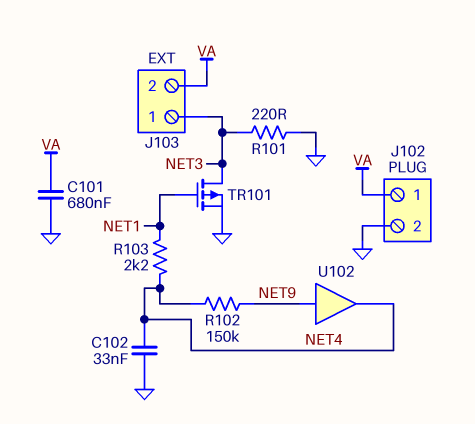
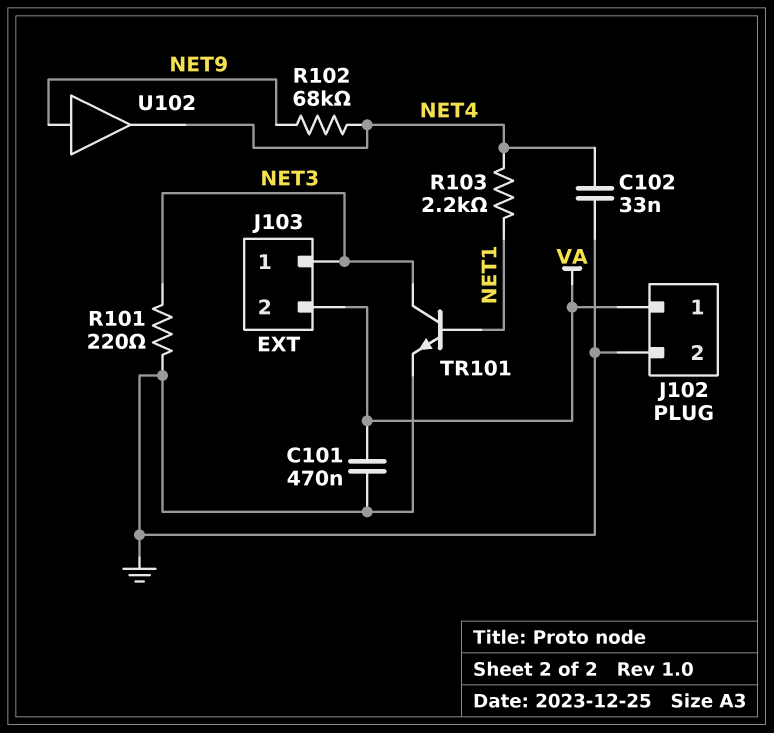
C101: 680nF (GND, VA) -> 470nF (GND, VA)
R102: 150k (NET4, NET9) -> 68k (NET4, NET9)
TR101: PMOS (G NET1, D NET3, S GND) -> NPN (B NET1, C NET3, E GND)

